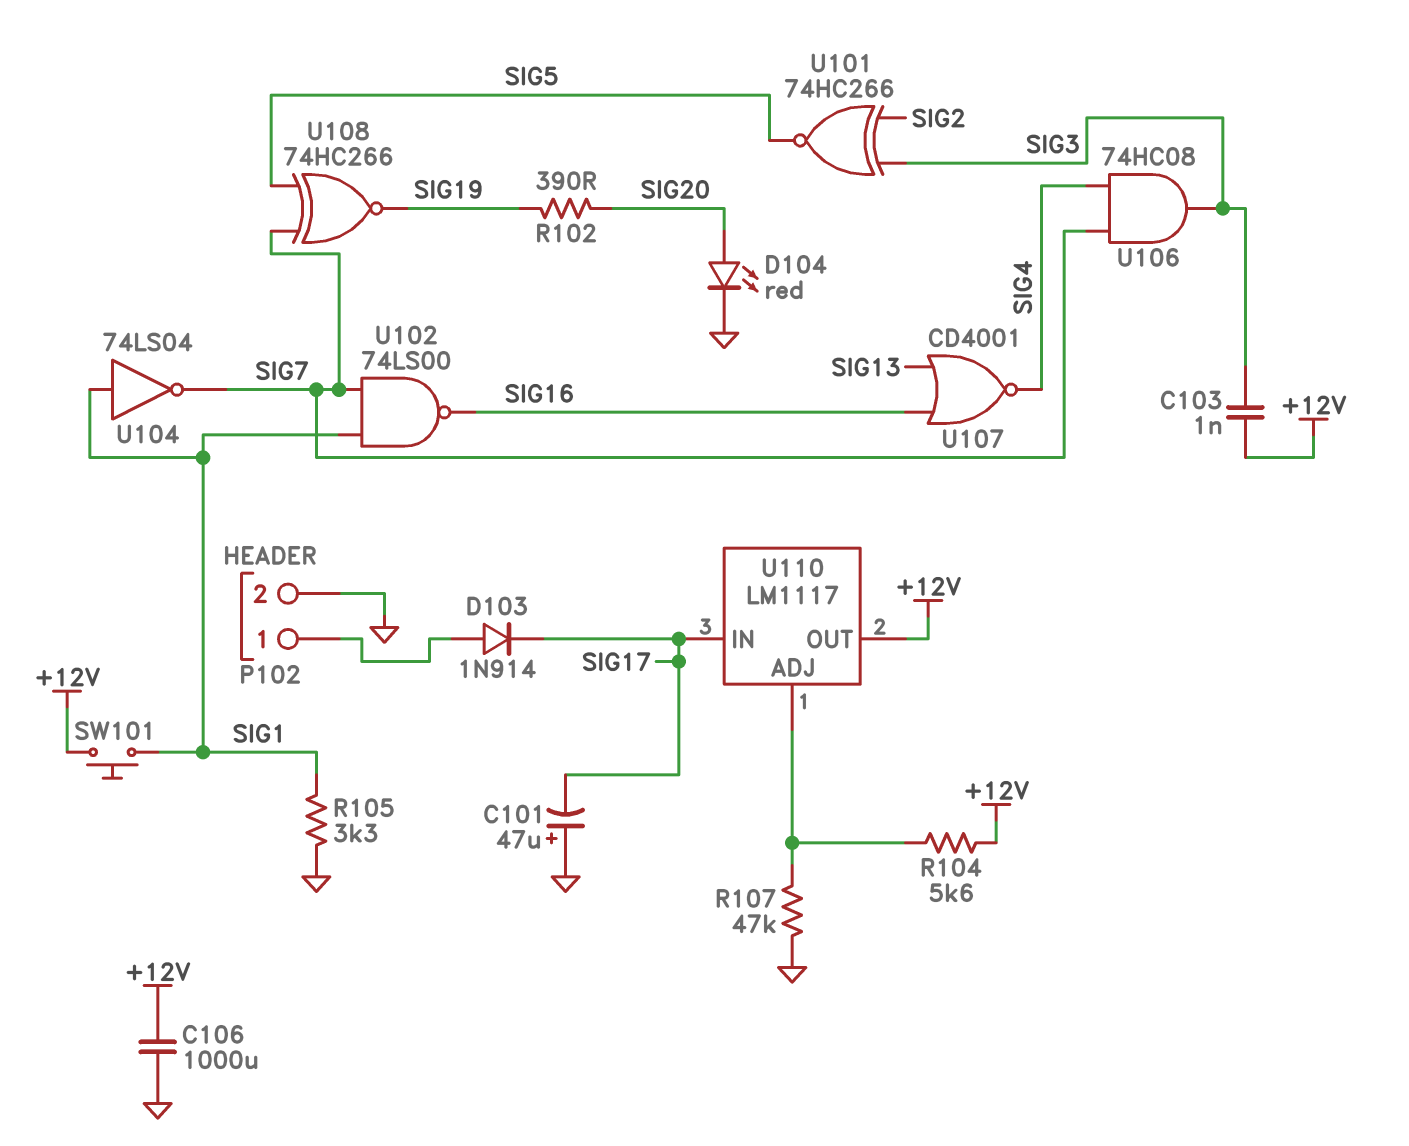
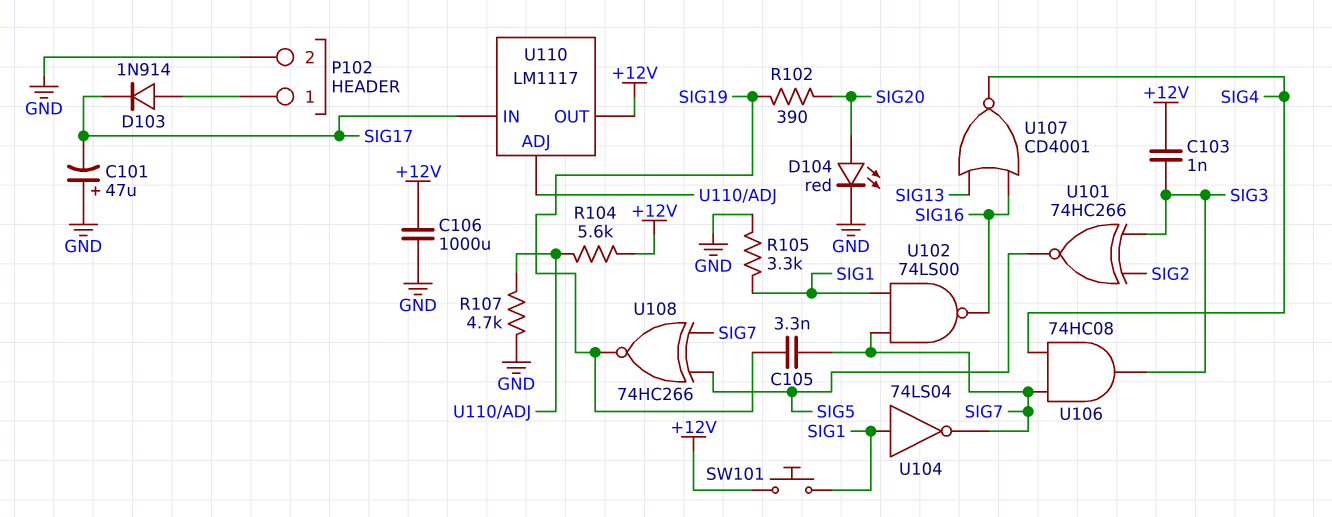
C105: none -> 3.3nF (SIG7, SIG19)
R107: 47k (GND, U110/ADJ) -> 4.7k (GND, U110/ADJ)

